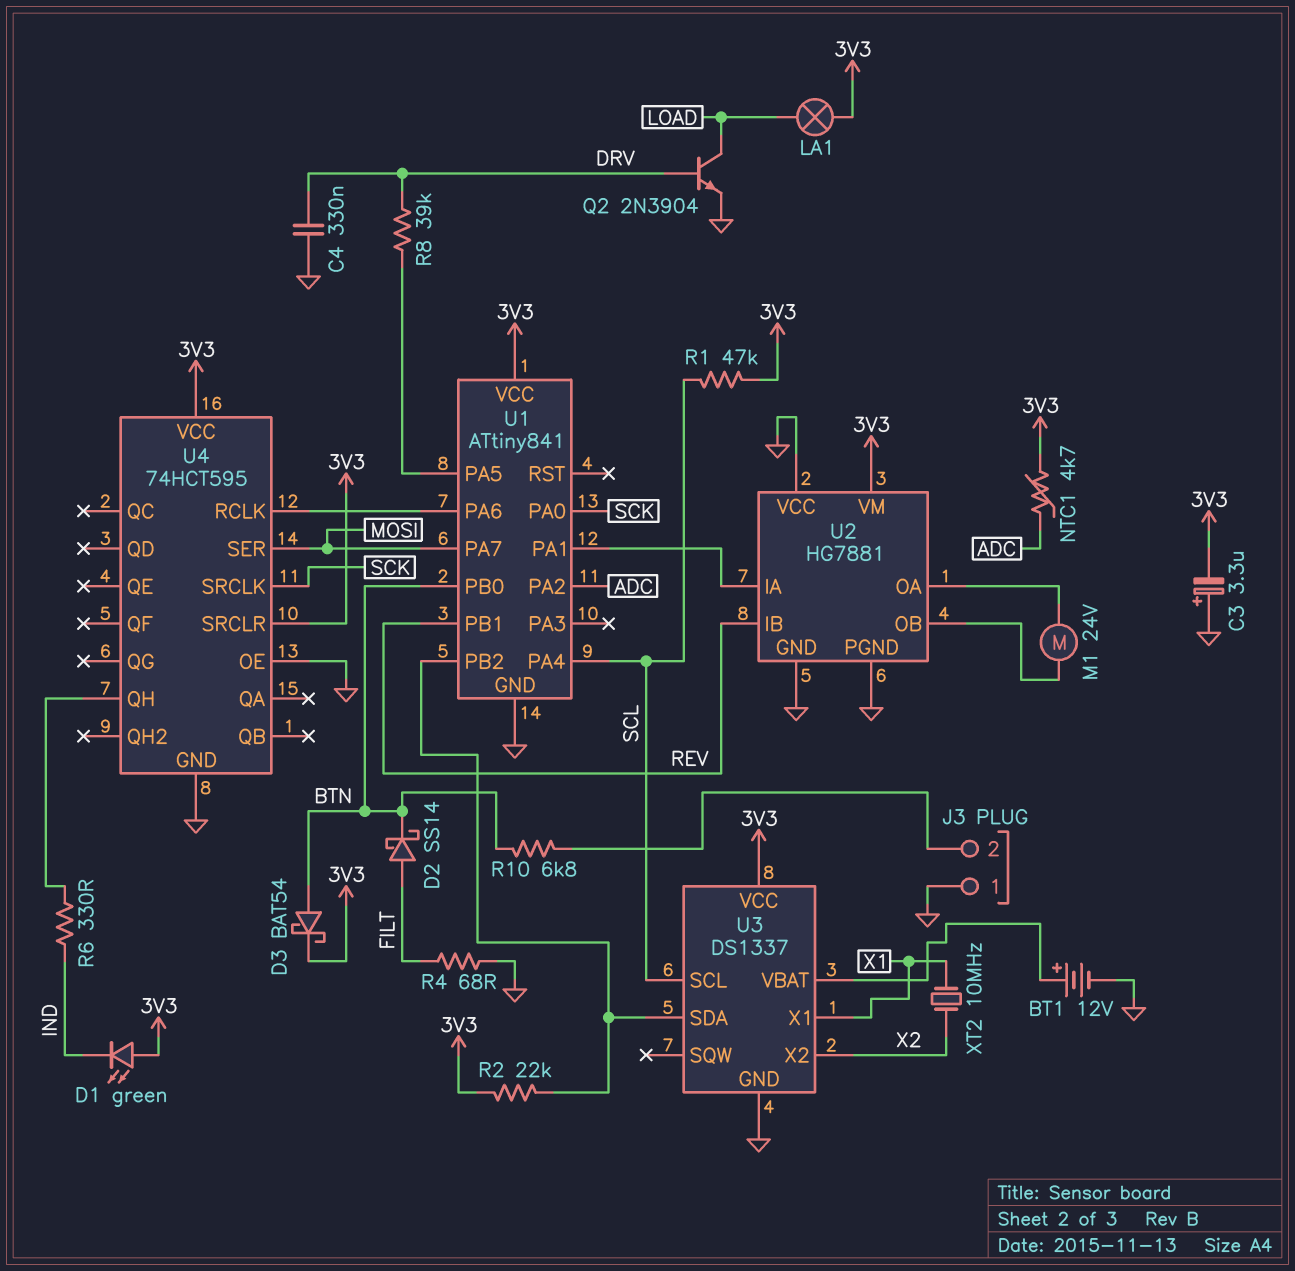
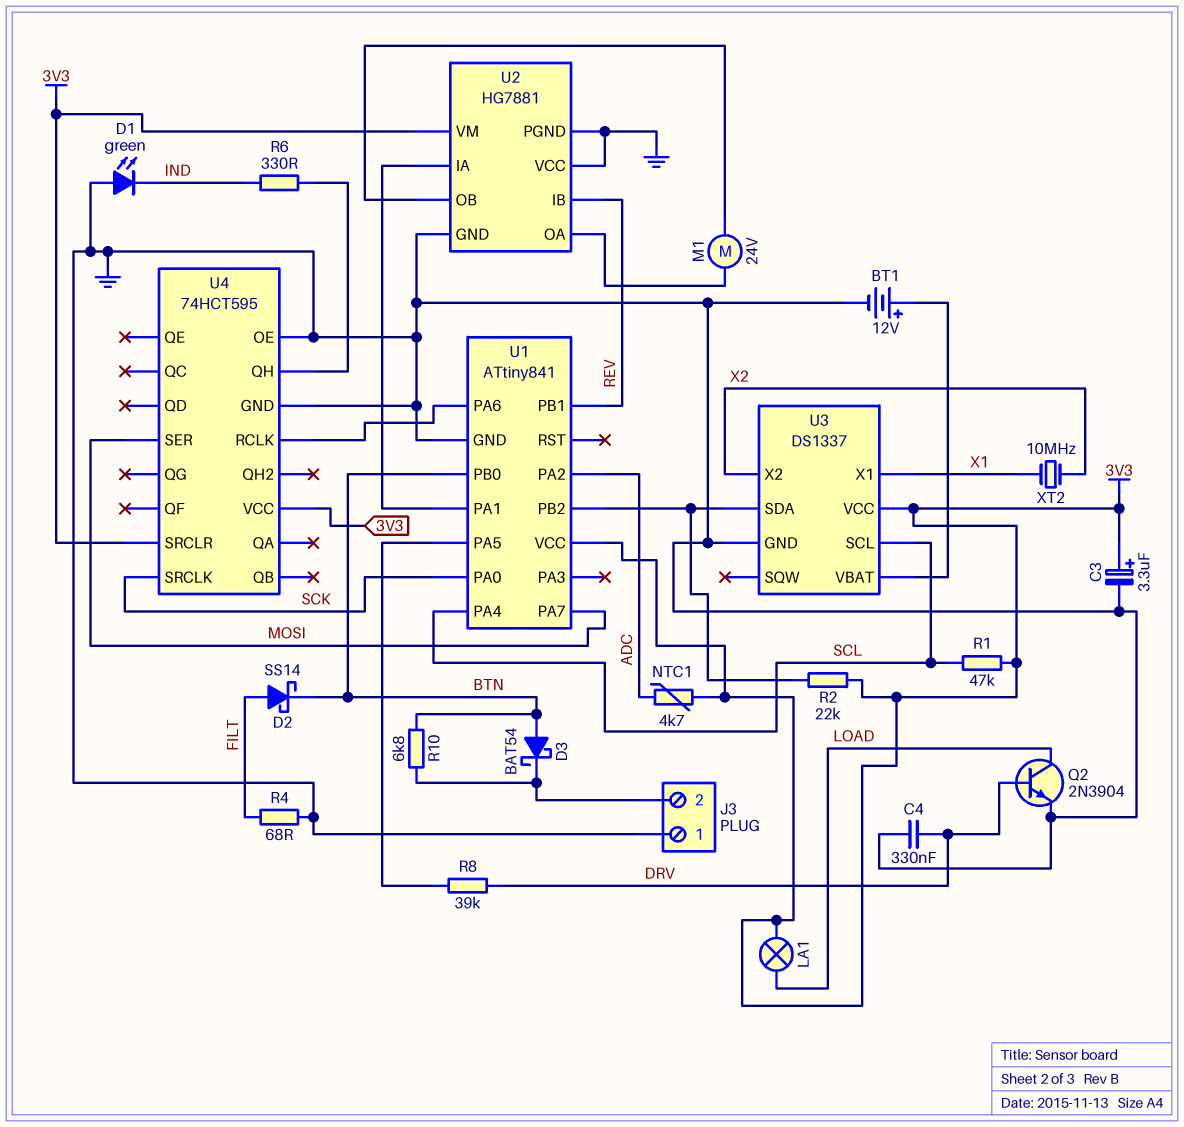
C3: 3.3uF (plus GND, minus 3V3) -> 3.3uF (plus 3V3, minus GND)
D1: LED green (A 3V3, K IND) -> LED green (A GND, K IND)
D3: schottky BAT54 (A BTN, K 3V3) -> schottky BAT54 (A BTN, K J3/2)

